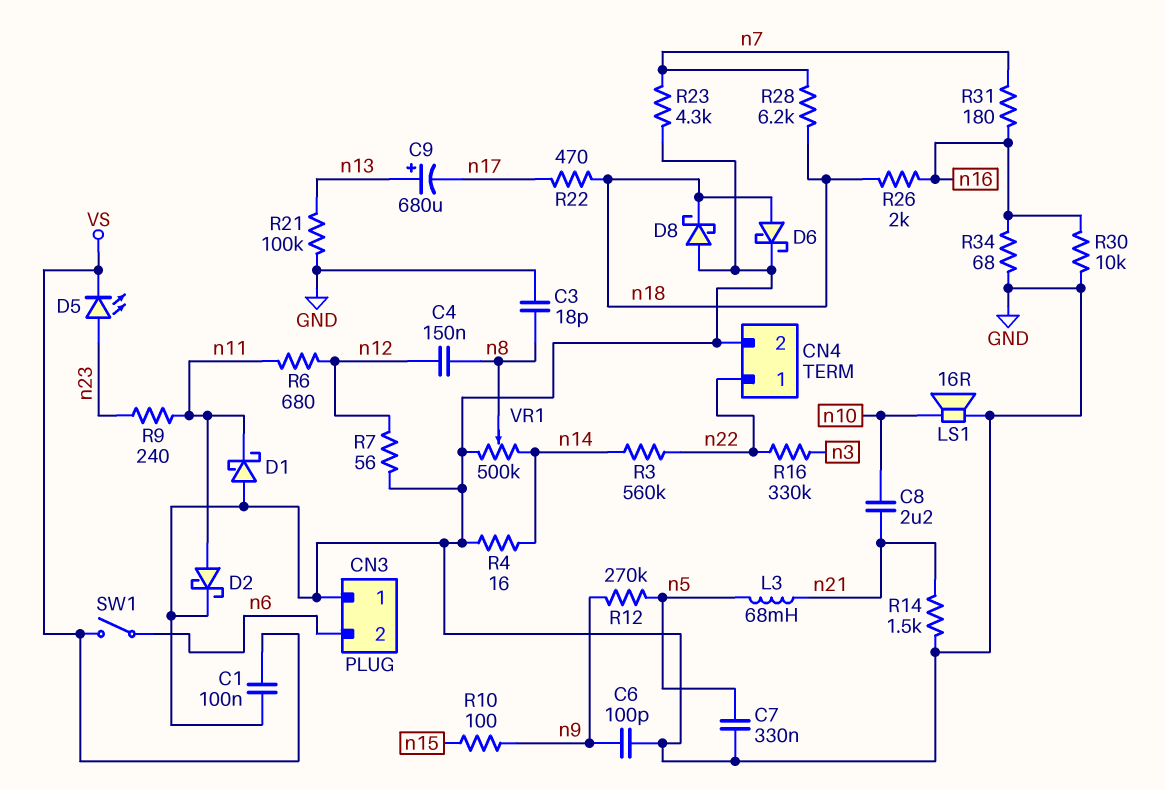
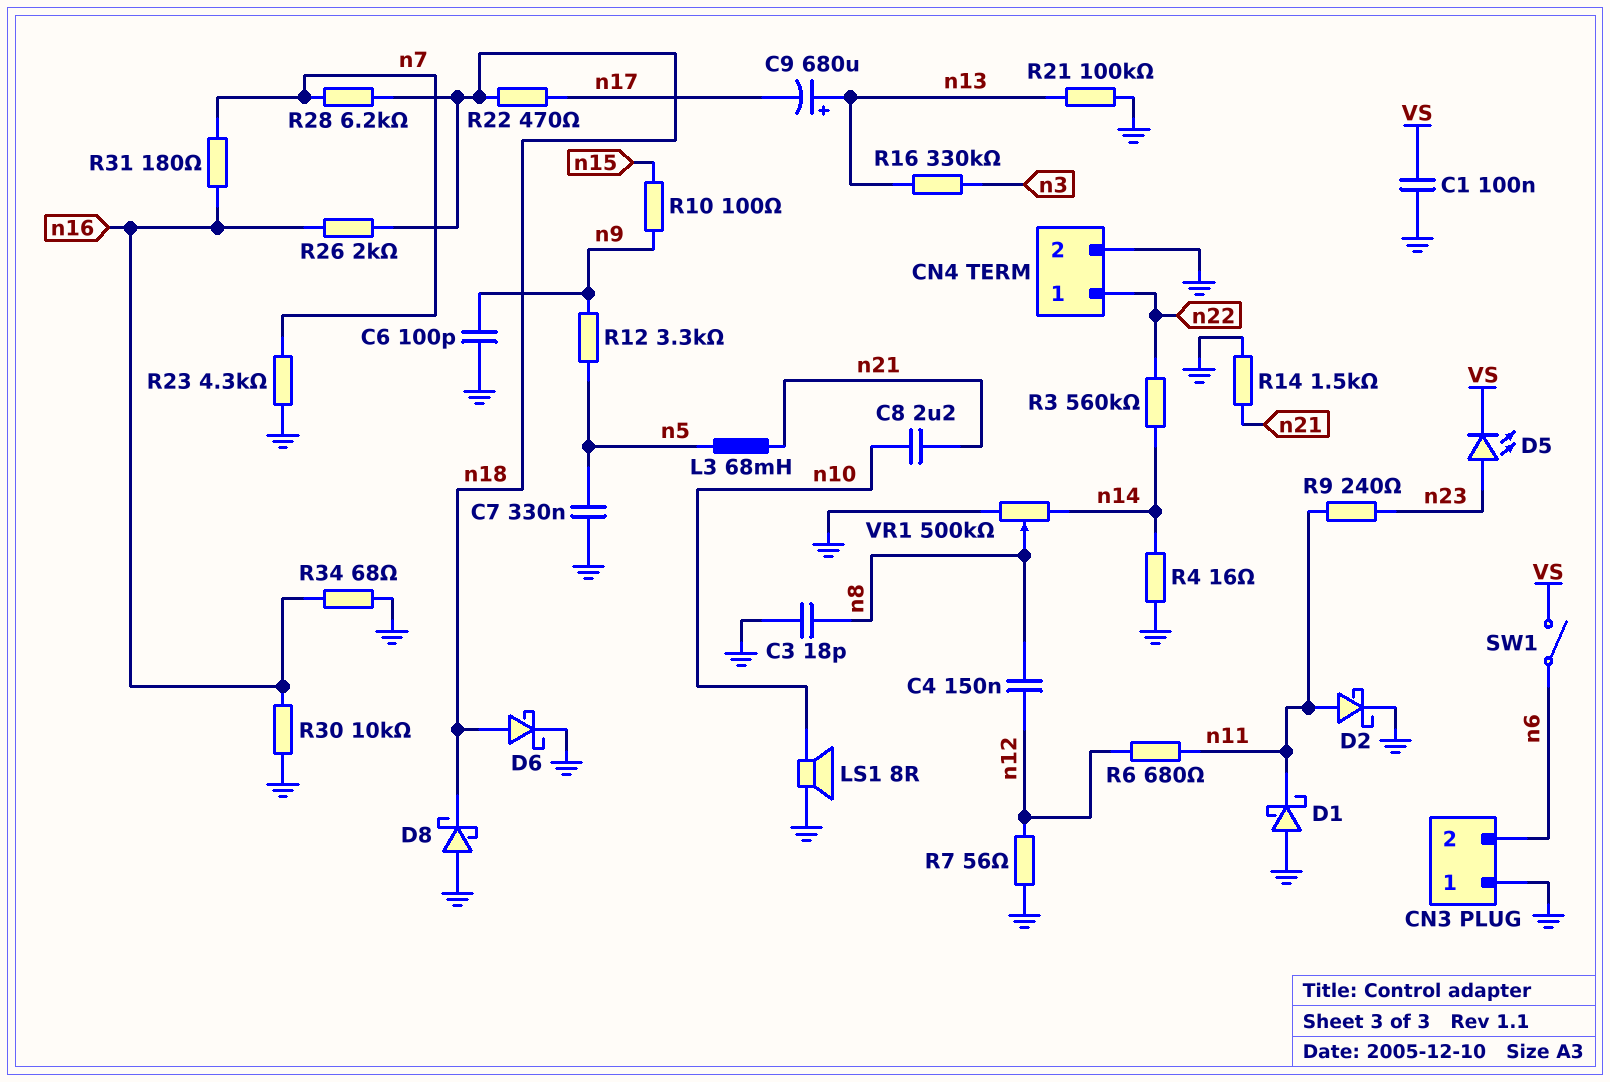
LS1: speaker 16R (GND, n10) -> speaker 8R (GND, n10)
R12: 270k (n5, n9) -> 3.3k (n5, n9)
R16: 330k (n3, n22) -> 330k (n3, n13)

